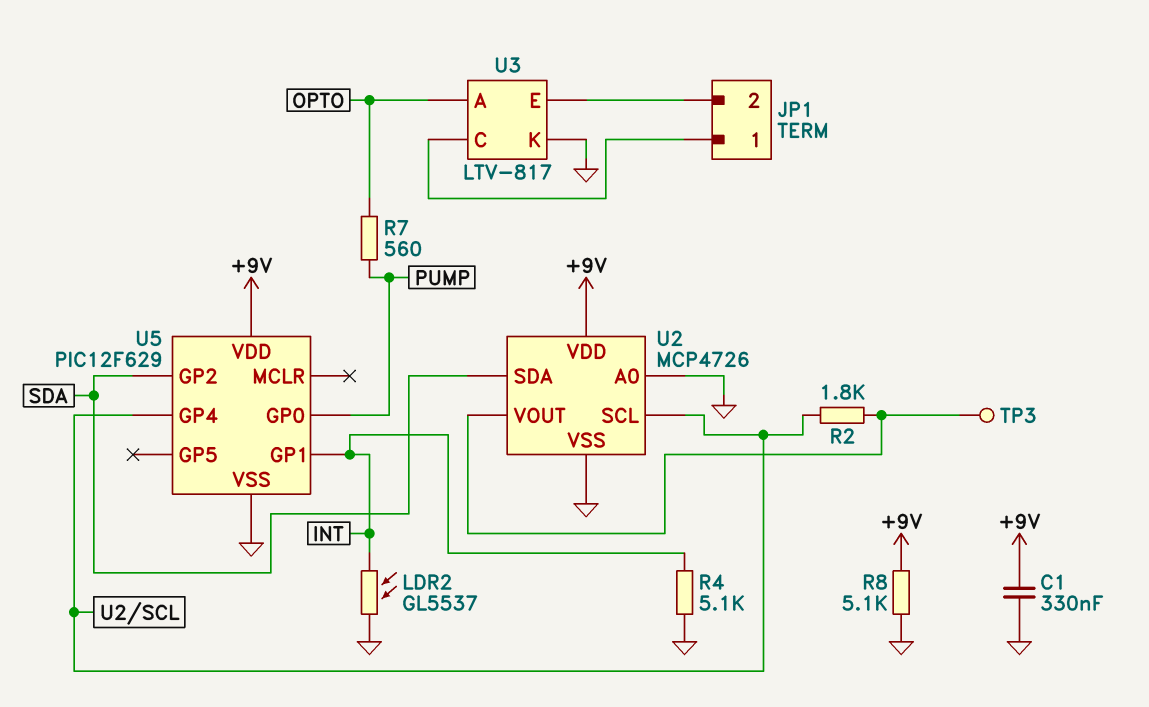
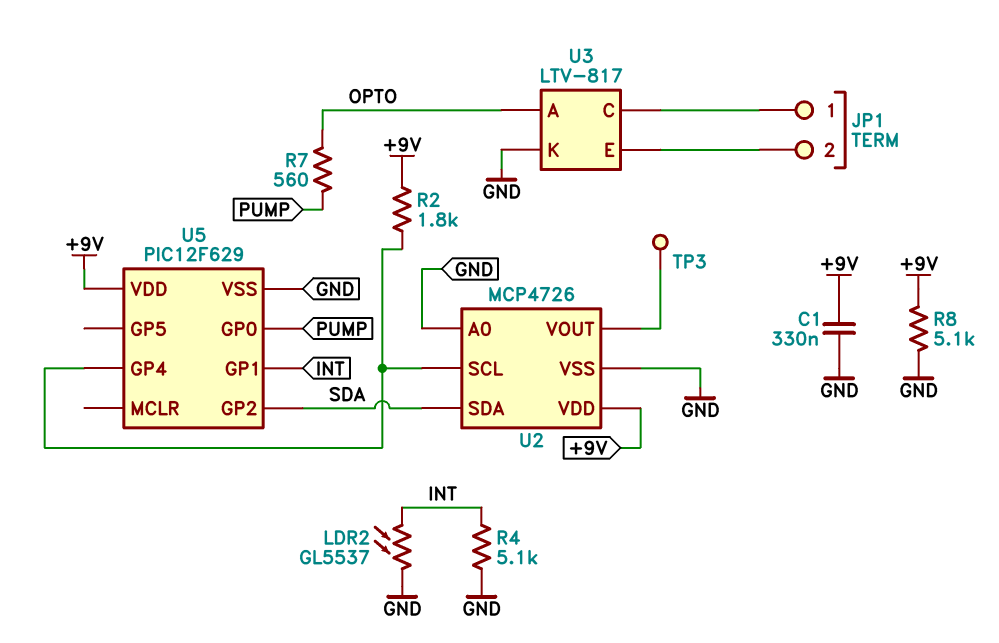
R2: 1.8k (U2/SCL, U2/VOUT) -> 1.8k (+9V, U2/SCL)

